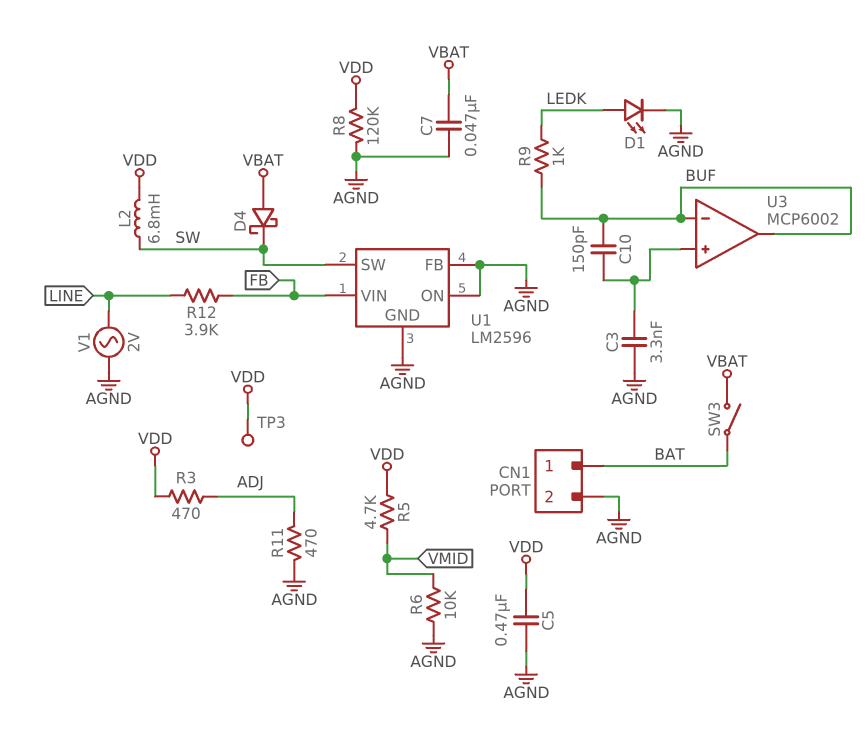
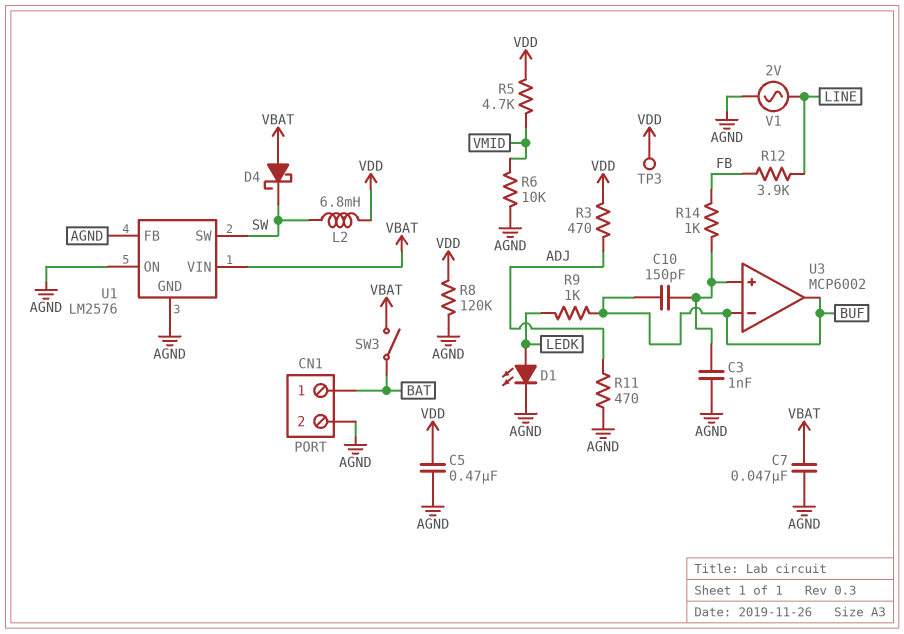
C3: 3.3nF (AGND, U3/in+) -> 1nF (AGND, U3/in+)
R14: none -> 1k (FB, U3/in+)
U1: LM2596 -> LM2576
U1 pin VIN: FB -> VBAT

